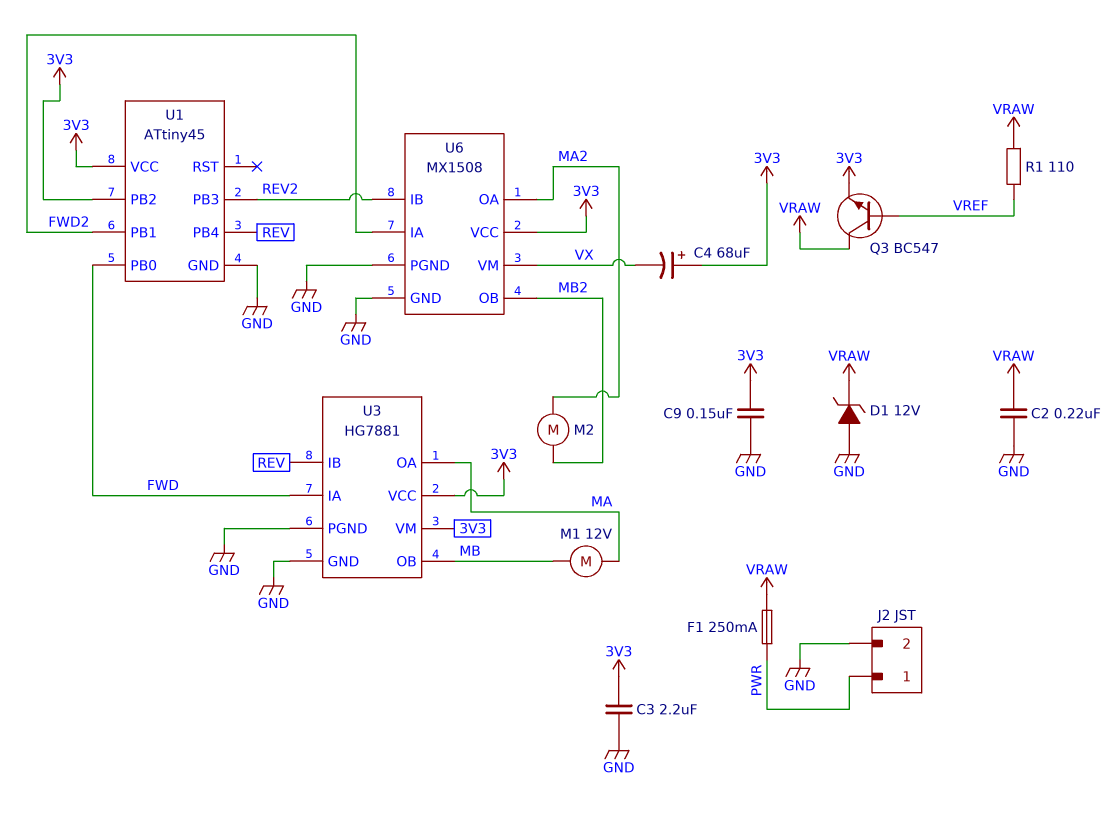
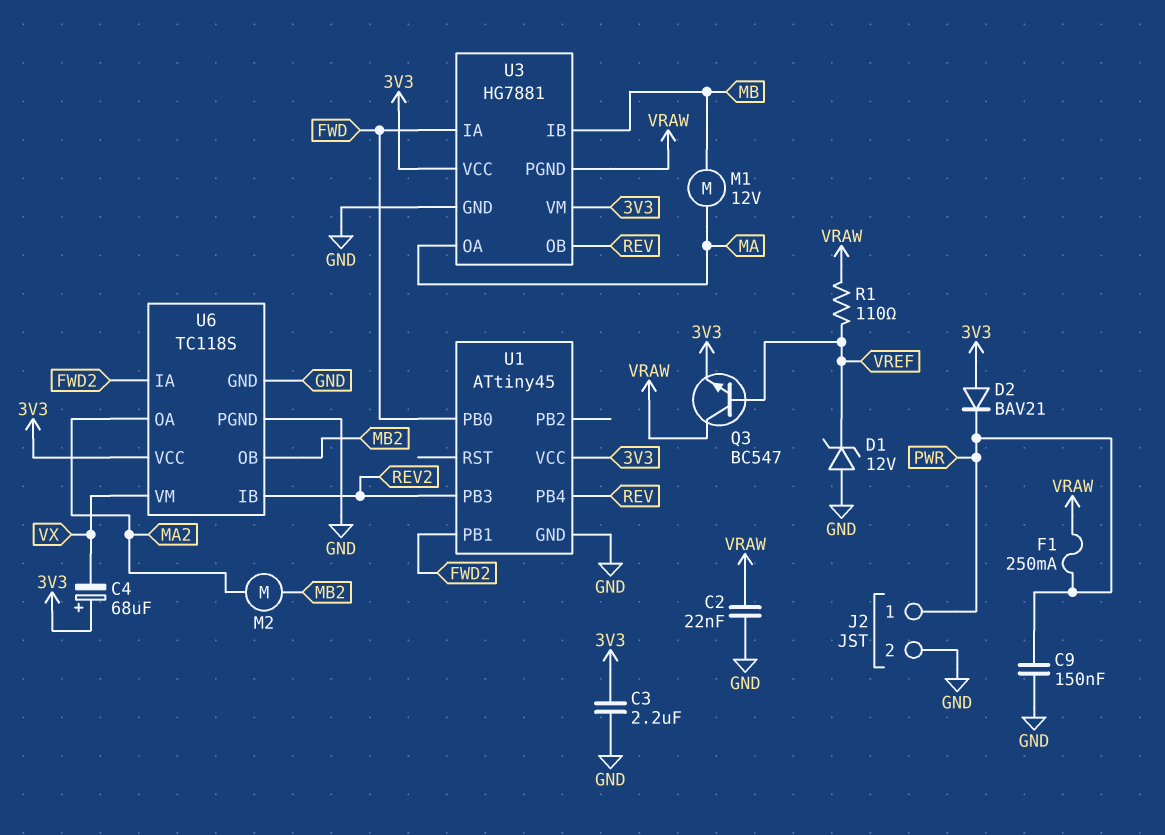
C2: 220nF (GND, VRAW) -> 22nF (GND, VRAW)
C9: 150nF (3V3, GND) -> 150nF (GND, PWR)
D1: zener 12V (A GND, K VRAW) -> zener 12V (A GND, K VREF)
D2: none -> diode BAV21 (A 3V3, K PWR)
U1 pin PB2: 3V3 -> none
U3 pin IB: REV -> MB
U3 pin OB: MB -> REV
U3 pin PGND: GND -> VRAW
U6: MX1508 -> TC118S

